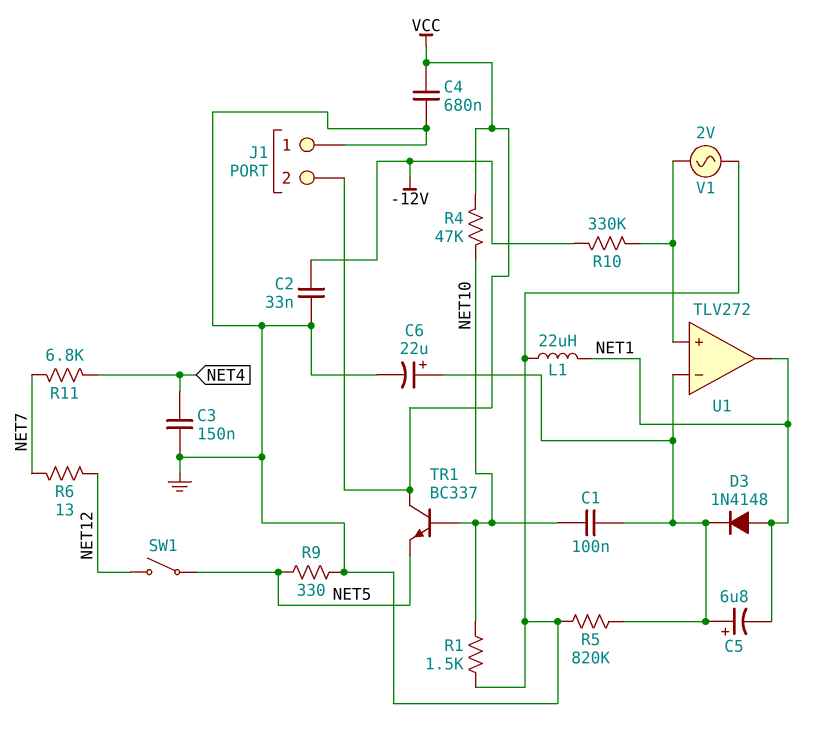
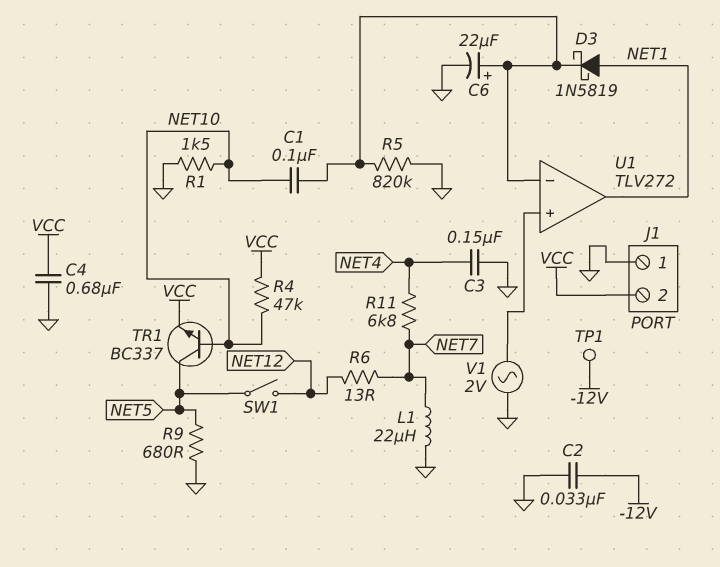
C5: 6.8uF (plus U1/in-, minus NET1) -> none
D3: diode 1N4148 (A NET1, K U1/in-) -> schottky 1N5819 (A NET1, K U1/in-)
L1: 22uH (GND, NET1) -> 22uH (GND, NET7)
R9: 330 (GND, NET5) -> 680 (GND, NET5)
R10: 330k (-12V, U1/in+) -> none
TP1: none -> test point (-12V)
TR1: NPN BC337 (B NET10, C VCC, E NET5) -> NPN BC337 (B NET10, C NET5, E VCC)

